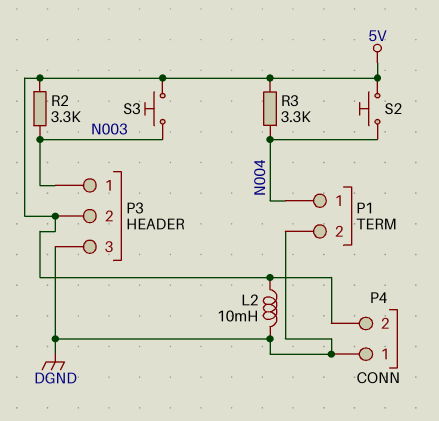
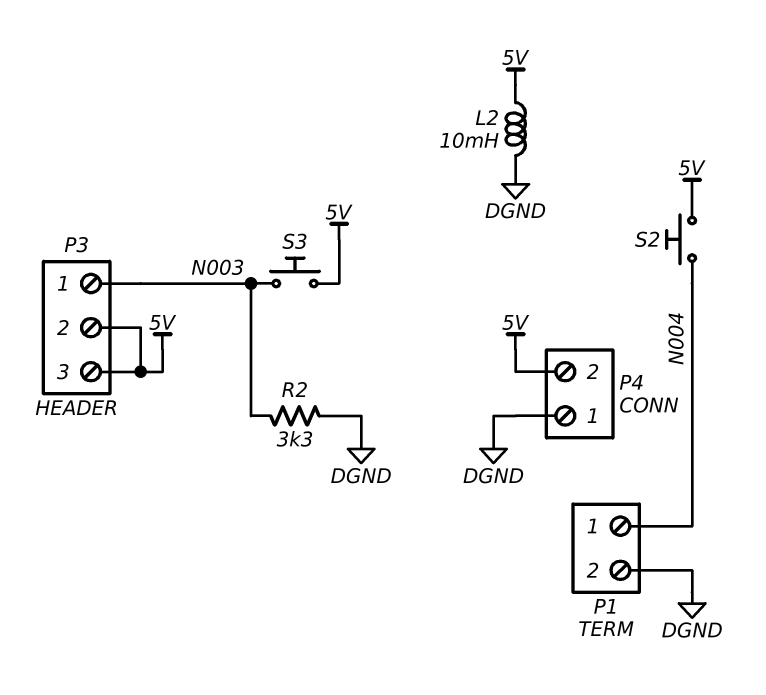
P3 pin 3: DGND -> 5V
R2: 3.3k (5V, N003) -> 3.3k (DGND, N003)
R3: 3.3k (5V, N004) -> none

